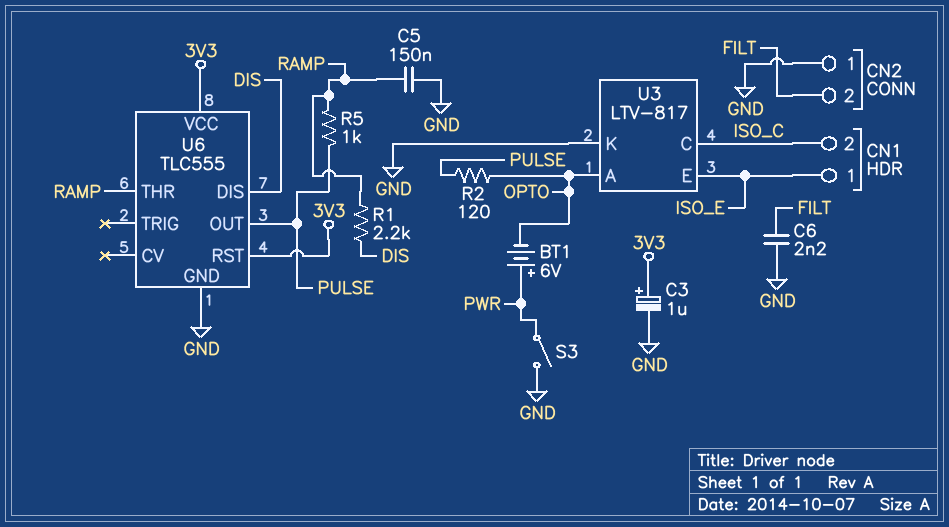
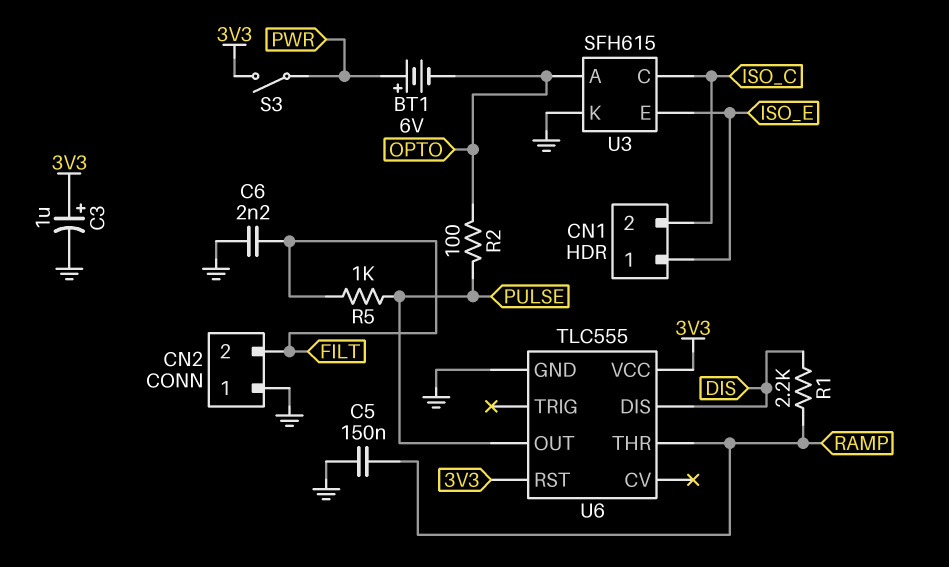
R2: 120 (OPTO, PULSE) -> 100 (OPTO, PULSE)
R5: 1k (PULSE, RAMP) -> 1k (FILT, PULSE)
S3: switch (GND, PWR) -> switch (3V3, PWR)
U3: LTV-817 -> SFH615

